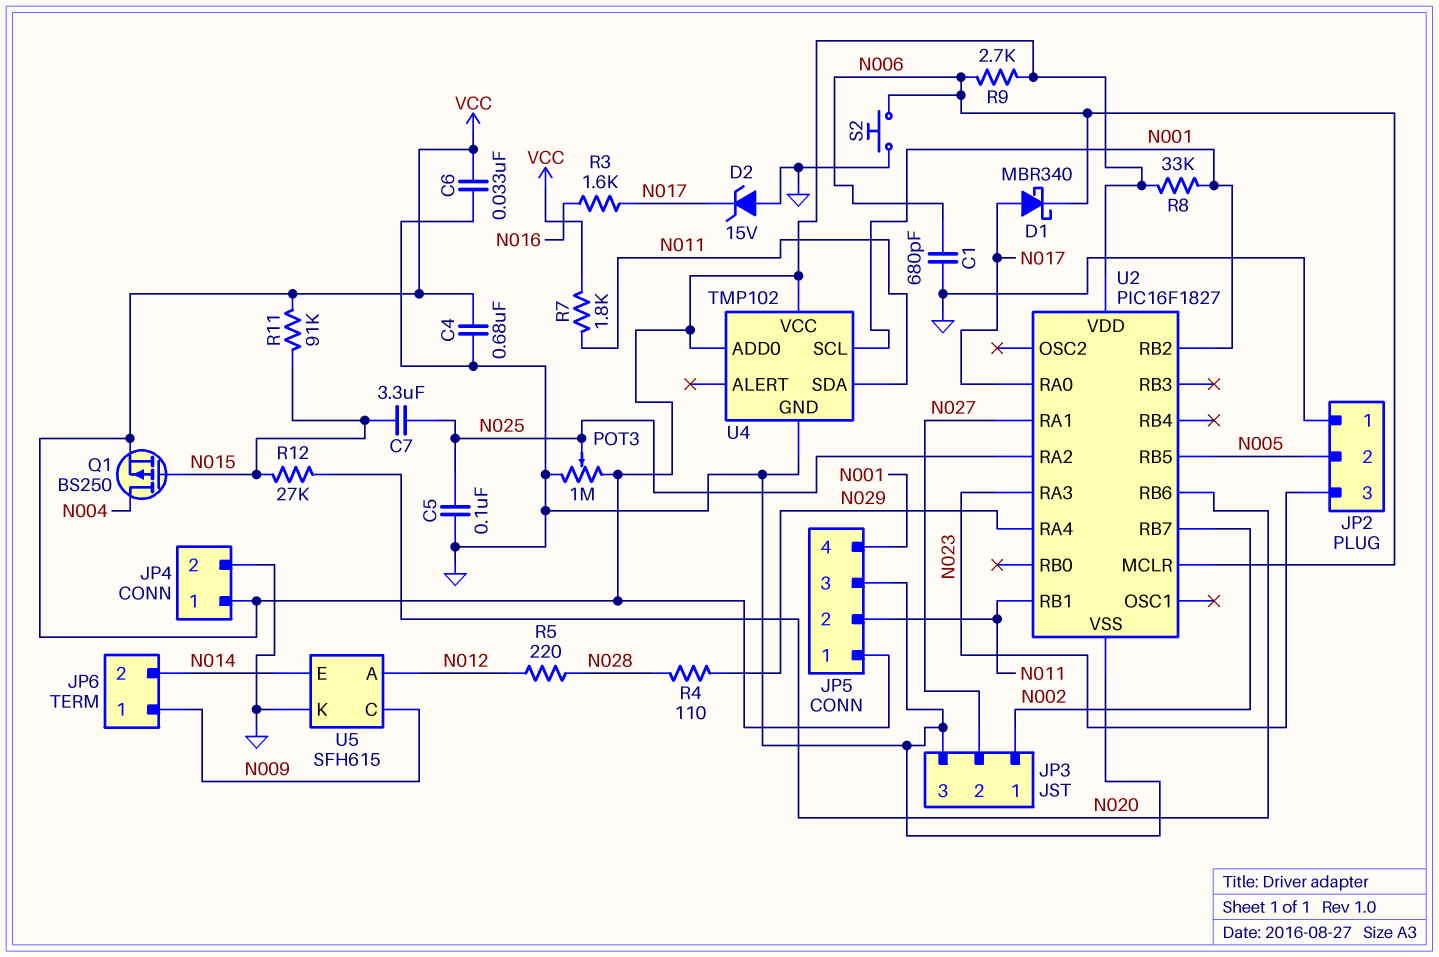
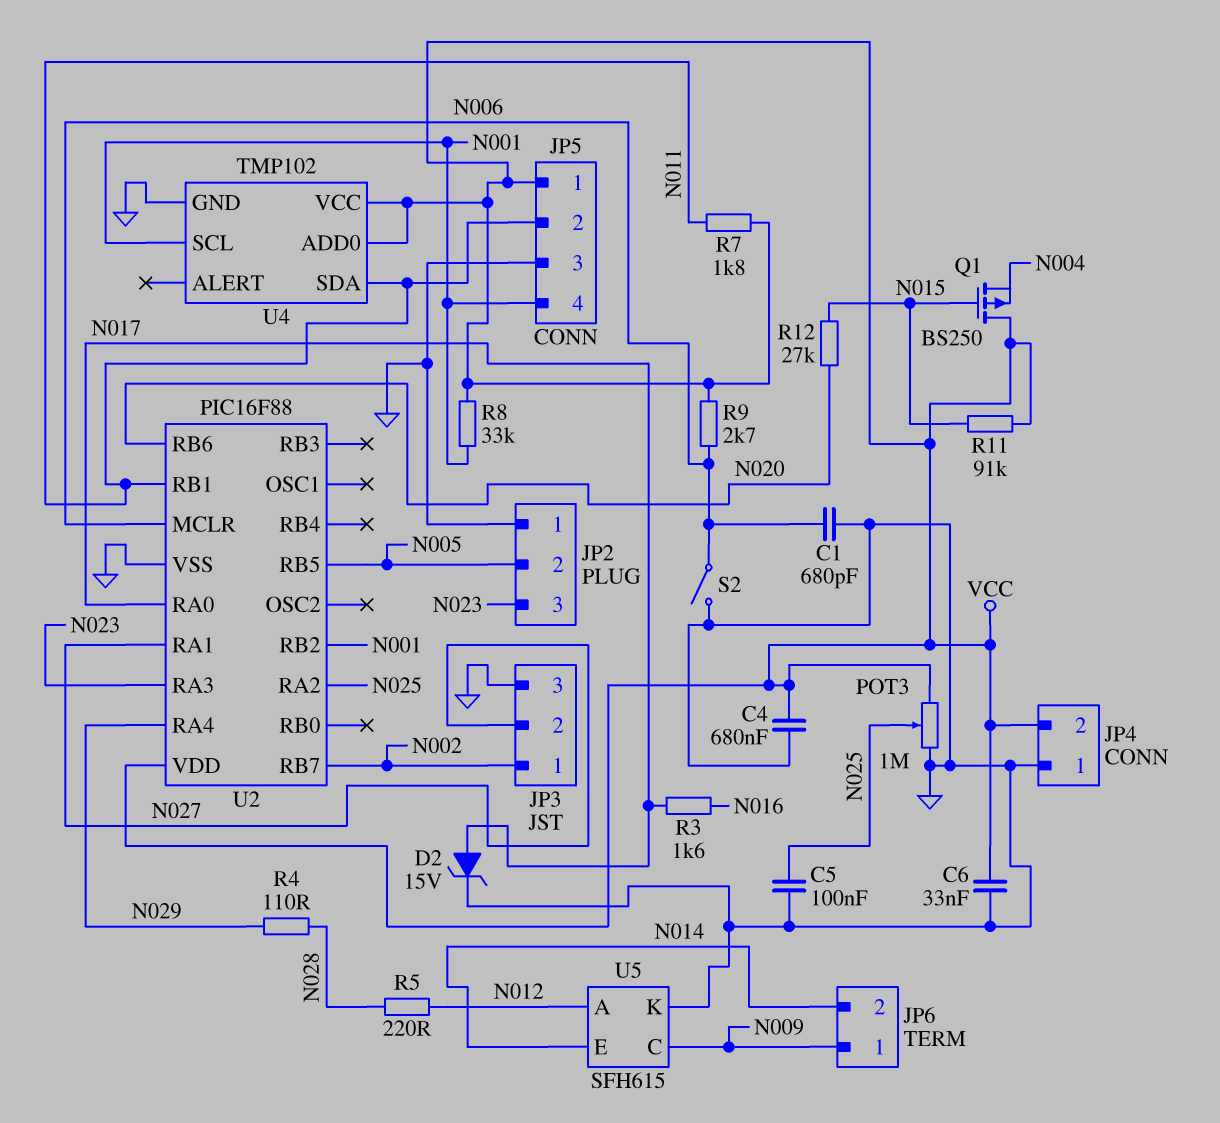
C7: 3.3uF (N015, N025) -> none
D1: schottky MBR340 (A N017, K N006) -> none
D2: zener 15V (A GND, K N017) -> zener 15V (A N017, K GND)
JP4 pin 1: VCC -> GND
JP4 pin 2: GND -> VCC
Q1: PMOS BS250 (G N015, D N004, S VCC) -> PMOS BS250 (G N015, D VCC, S N004)
S2: button (GND, N006) -> switch (GND, N006)
U2: PIC16F1827 -> PIC16F88

